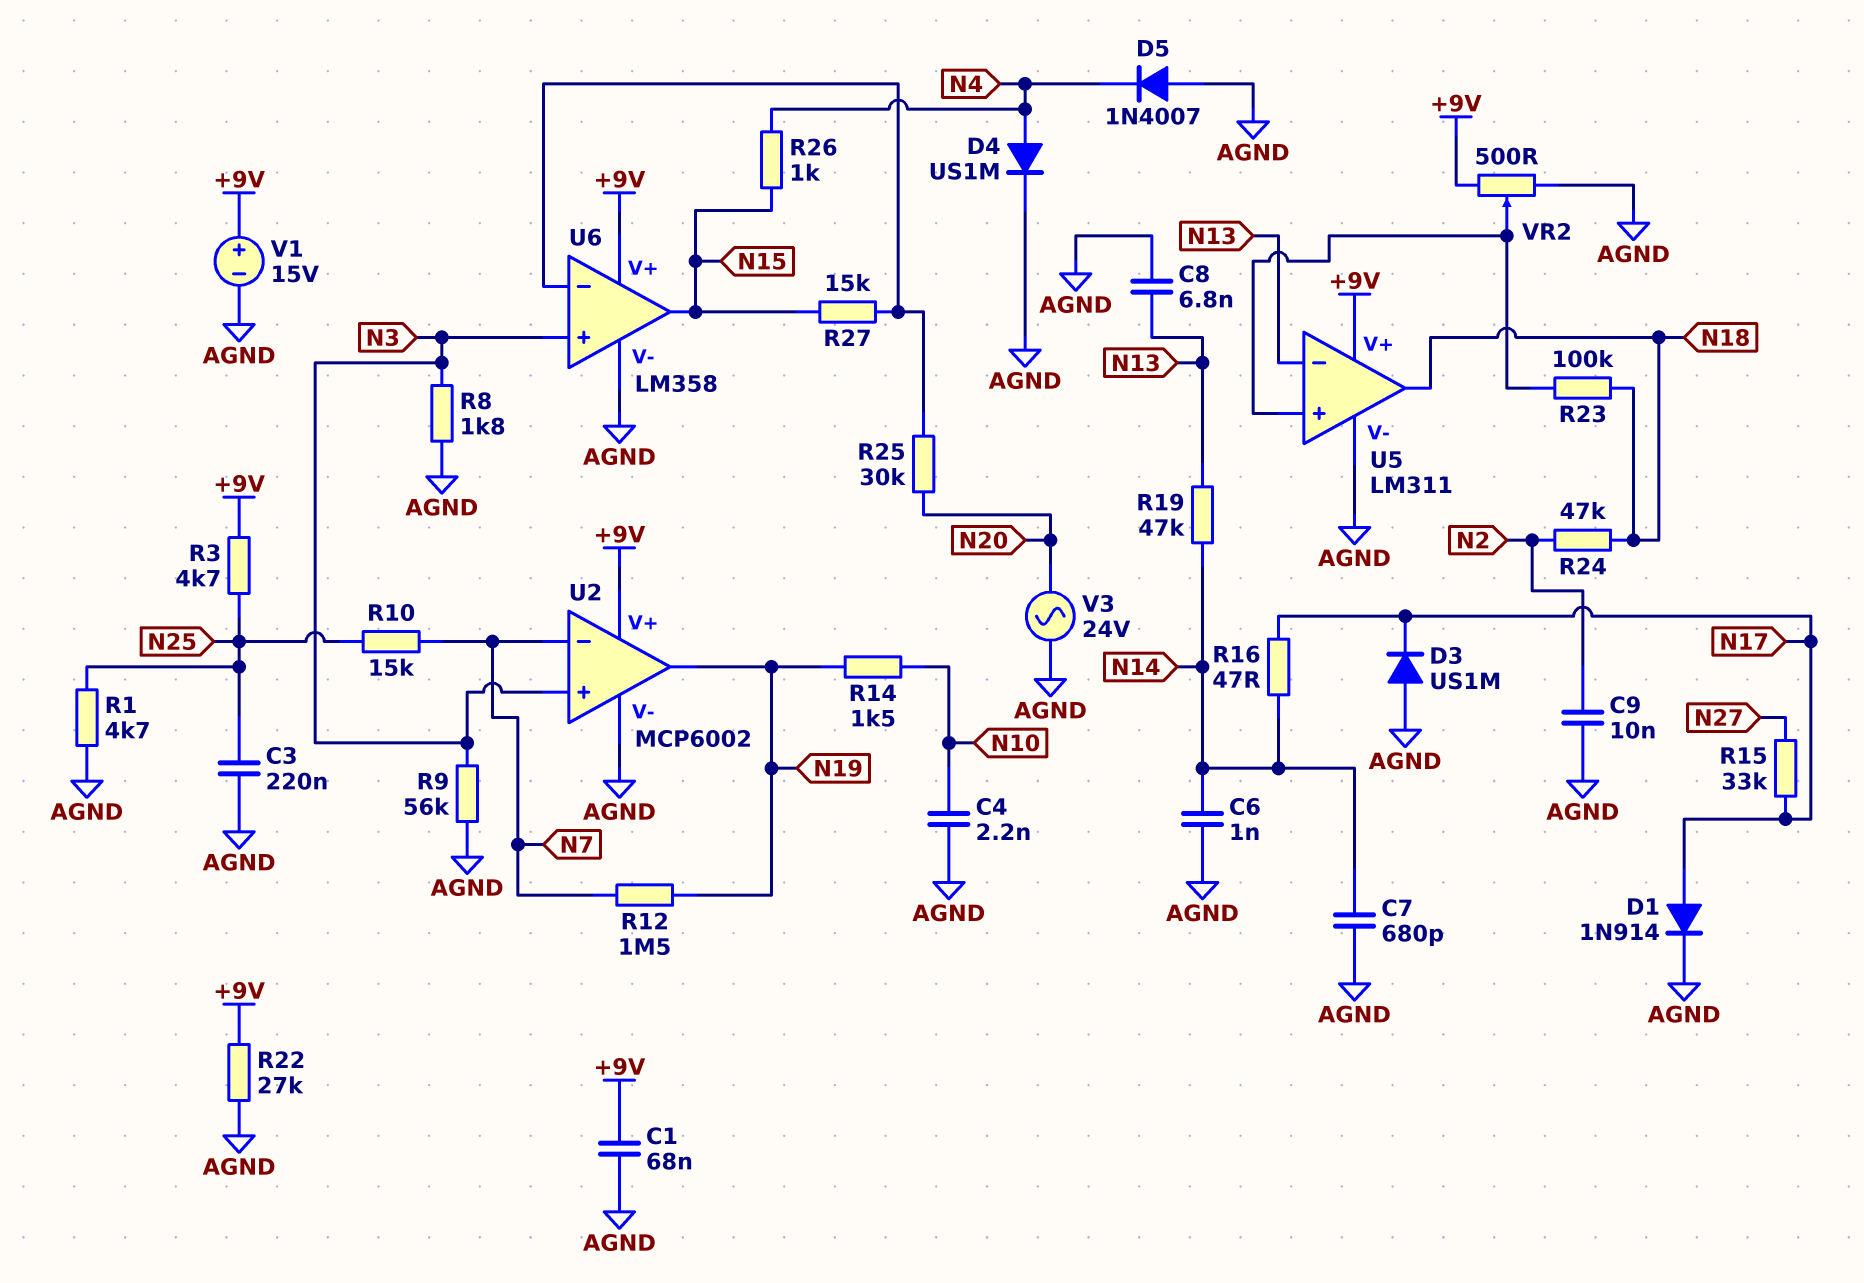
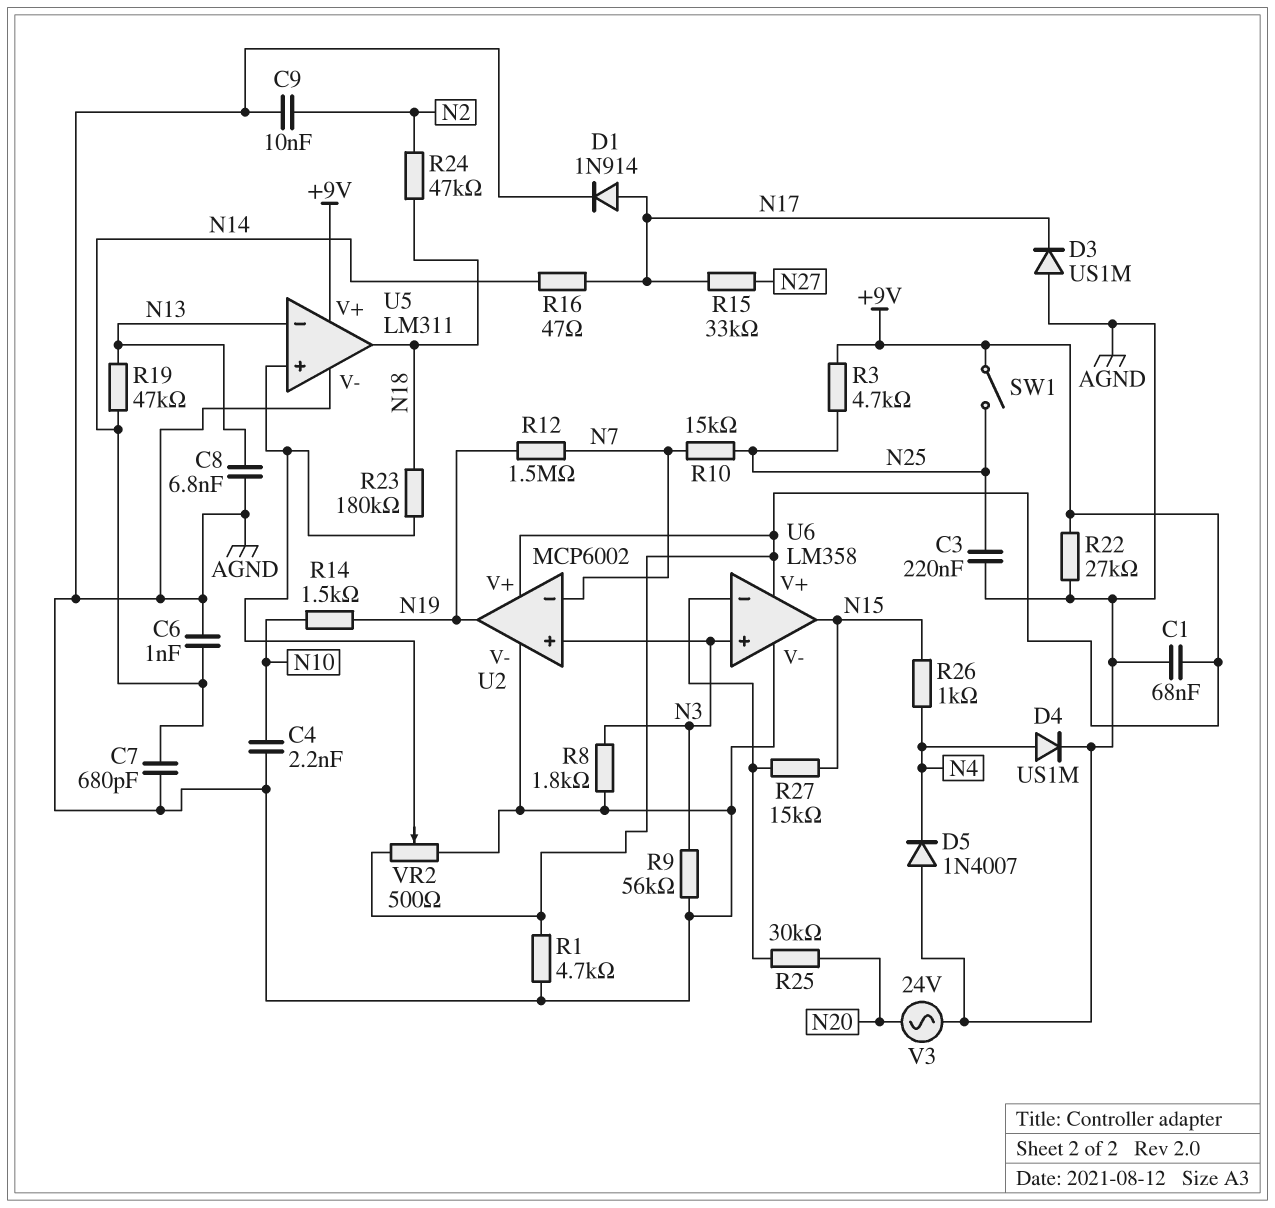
R1: 4.7k (AGND, N25) -> 4.7k (+9V, AGND)
R23: 100k (N18, U5/in+) -> 180k (N18, U5/in+)
SW1: none -> switch (+9V, N25)
V1: 15V (plus +9V, minus AGND) -> none

